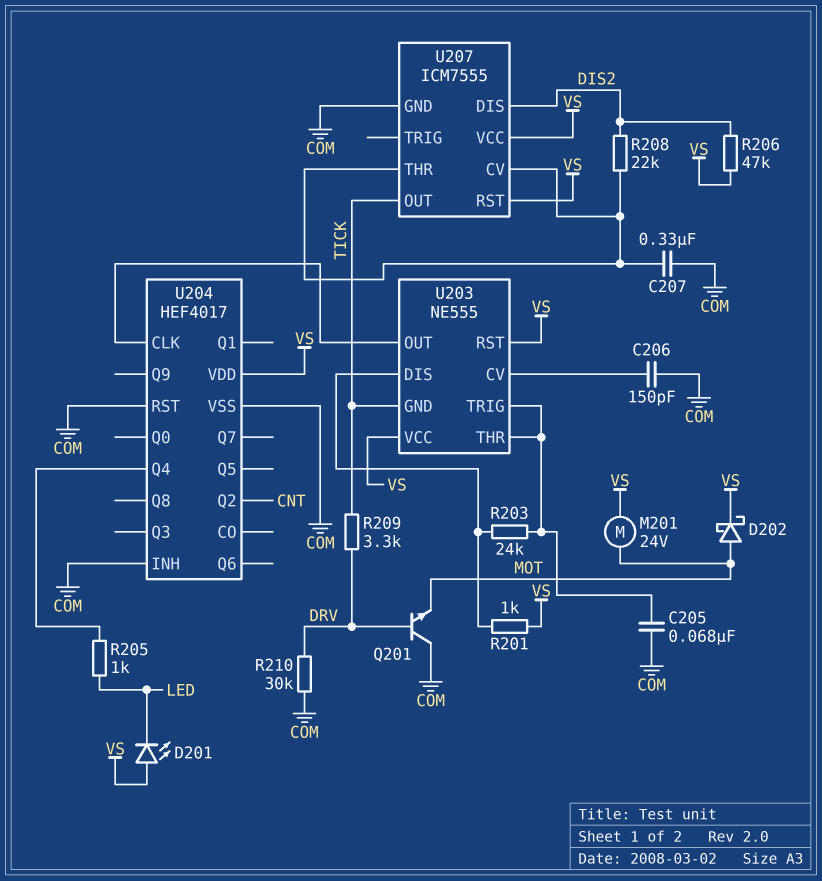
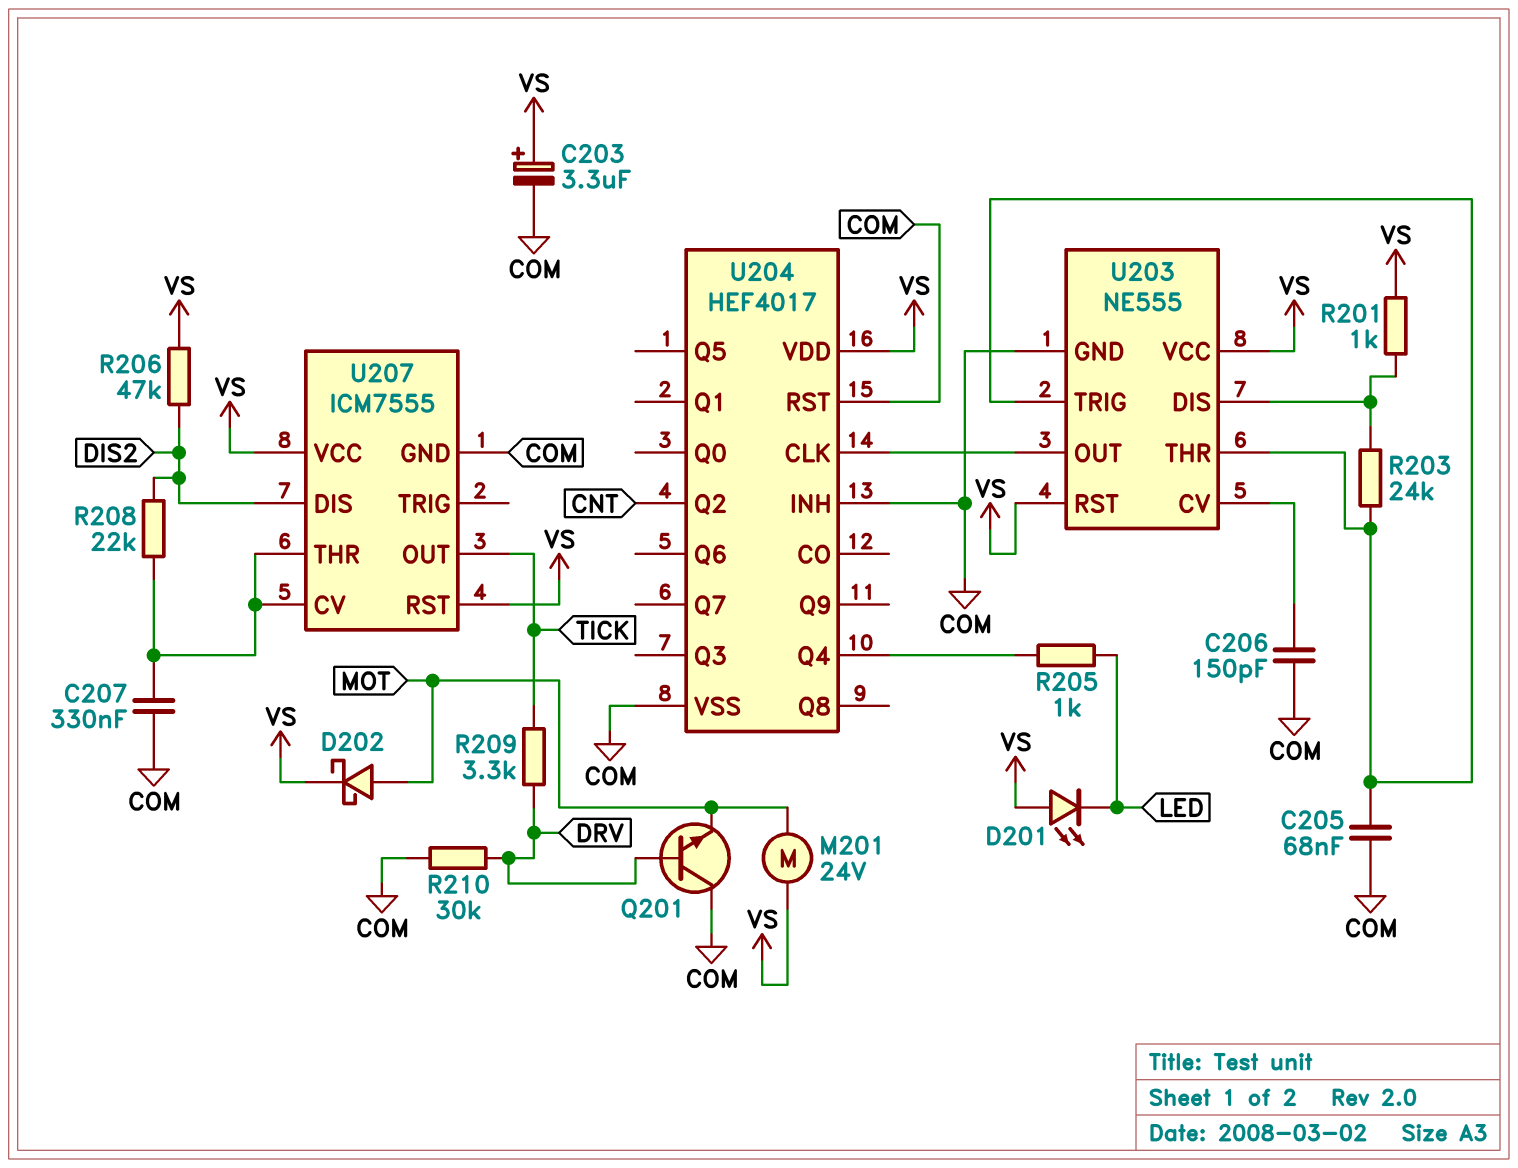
C203: none -> 3.3uF (plus VS, minus COM)
U203 pin GND: TICK -> COM

